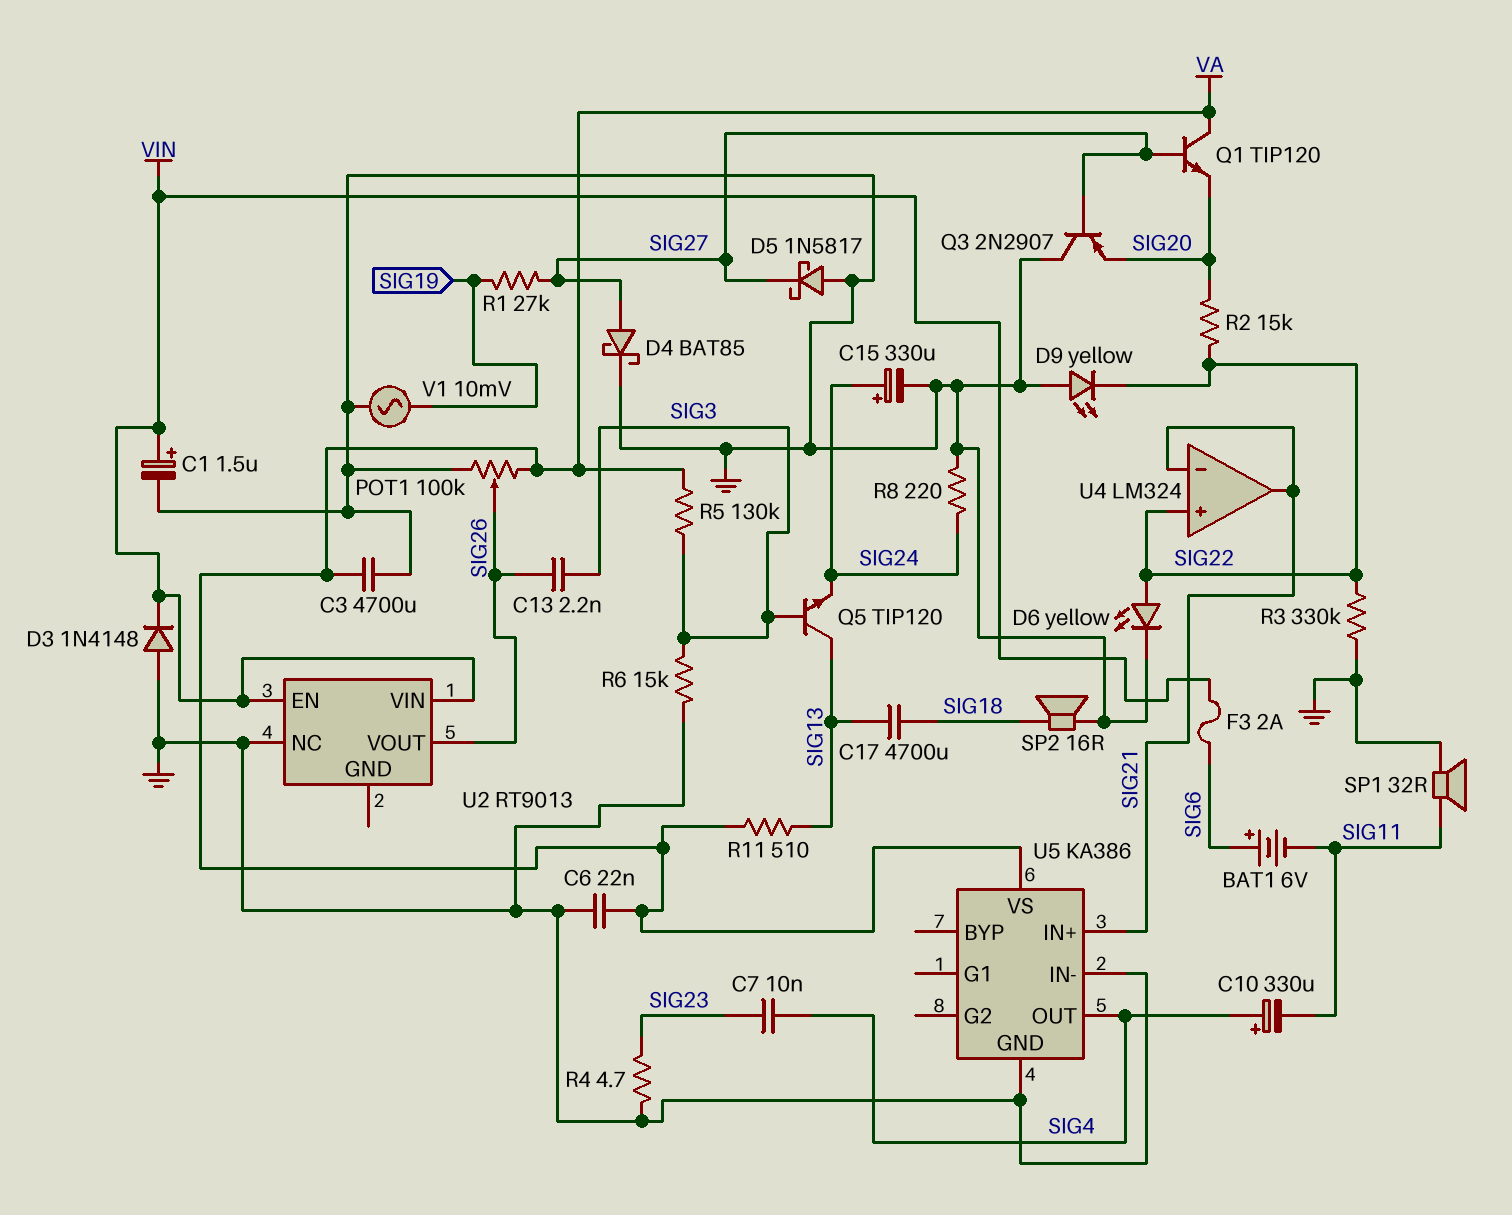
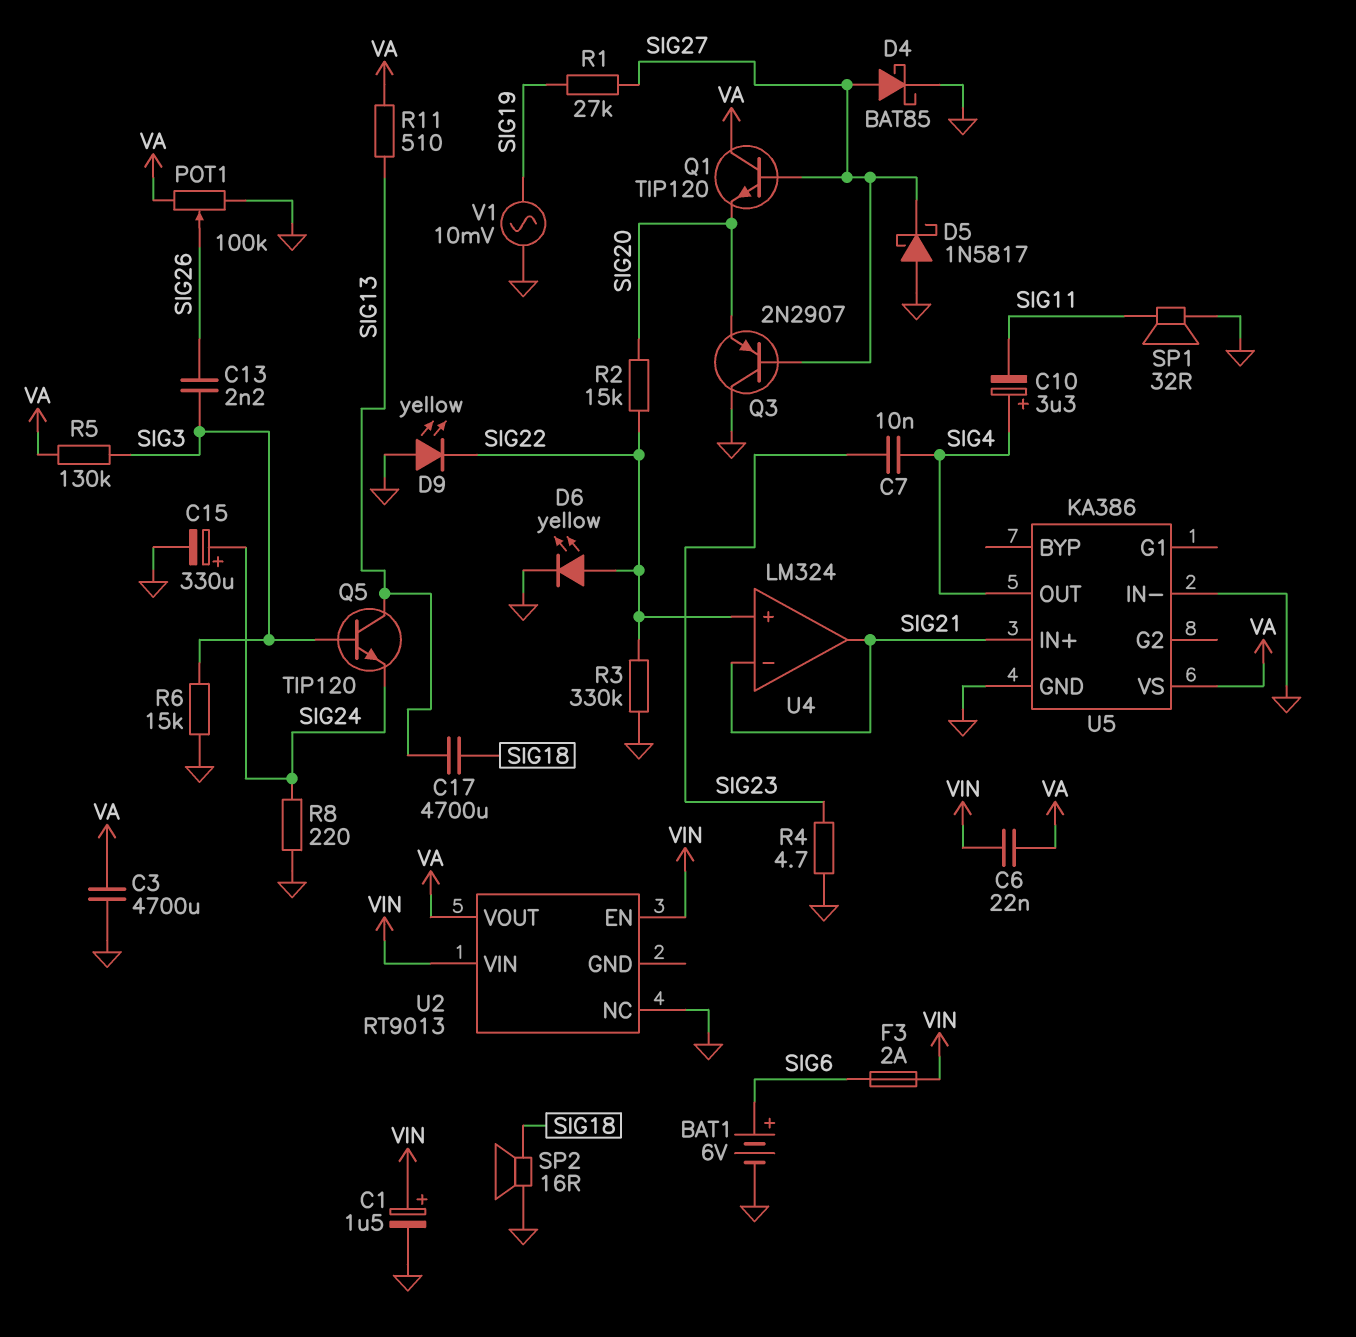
BAT1: 6V (plus SIG6, minus SIG11) -> 6V (plus SIG6, minus GND)
C6: 22nF (GND, VA) -> 22nF (VA, VIN)
C10: 330uF (plus SIG4, minus SIG11) -> 3.3uF (plus SIG4, minus SIG11)
D3: diode 1N4148 (A GND, K VIN) -> none
U2 pin VOUT: SIG26 -> VA

